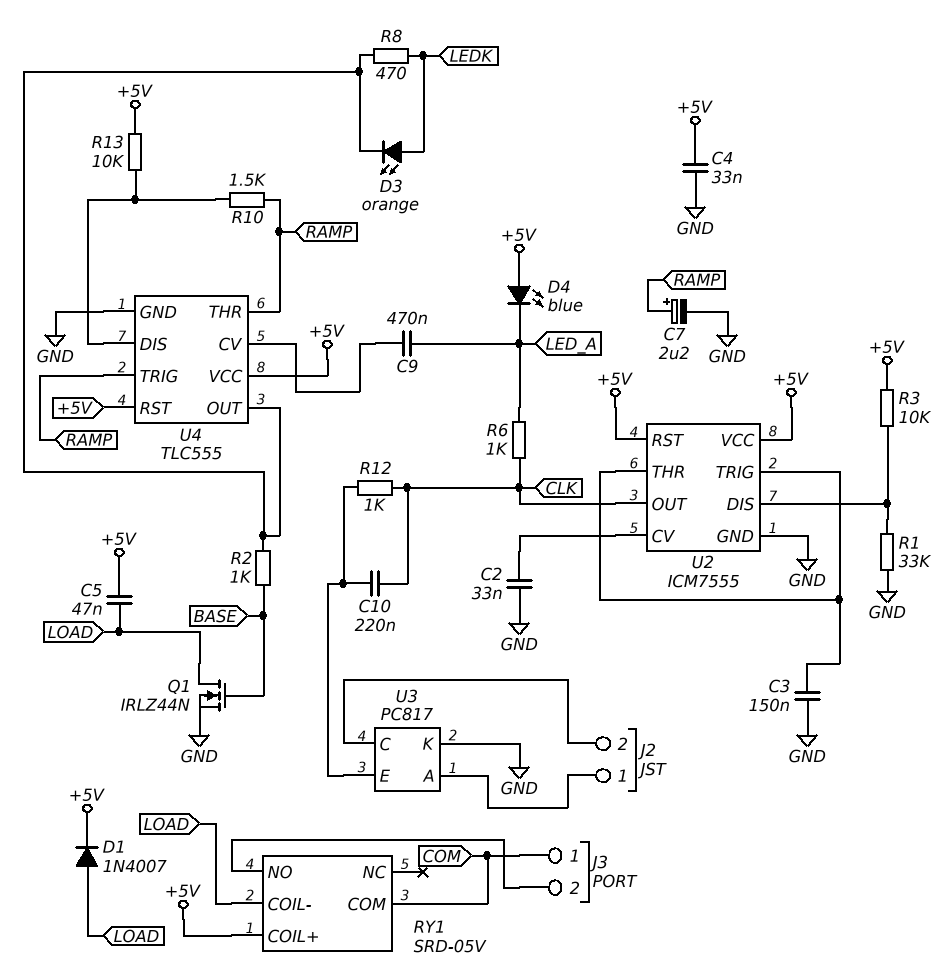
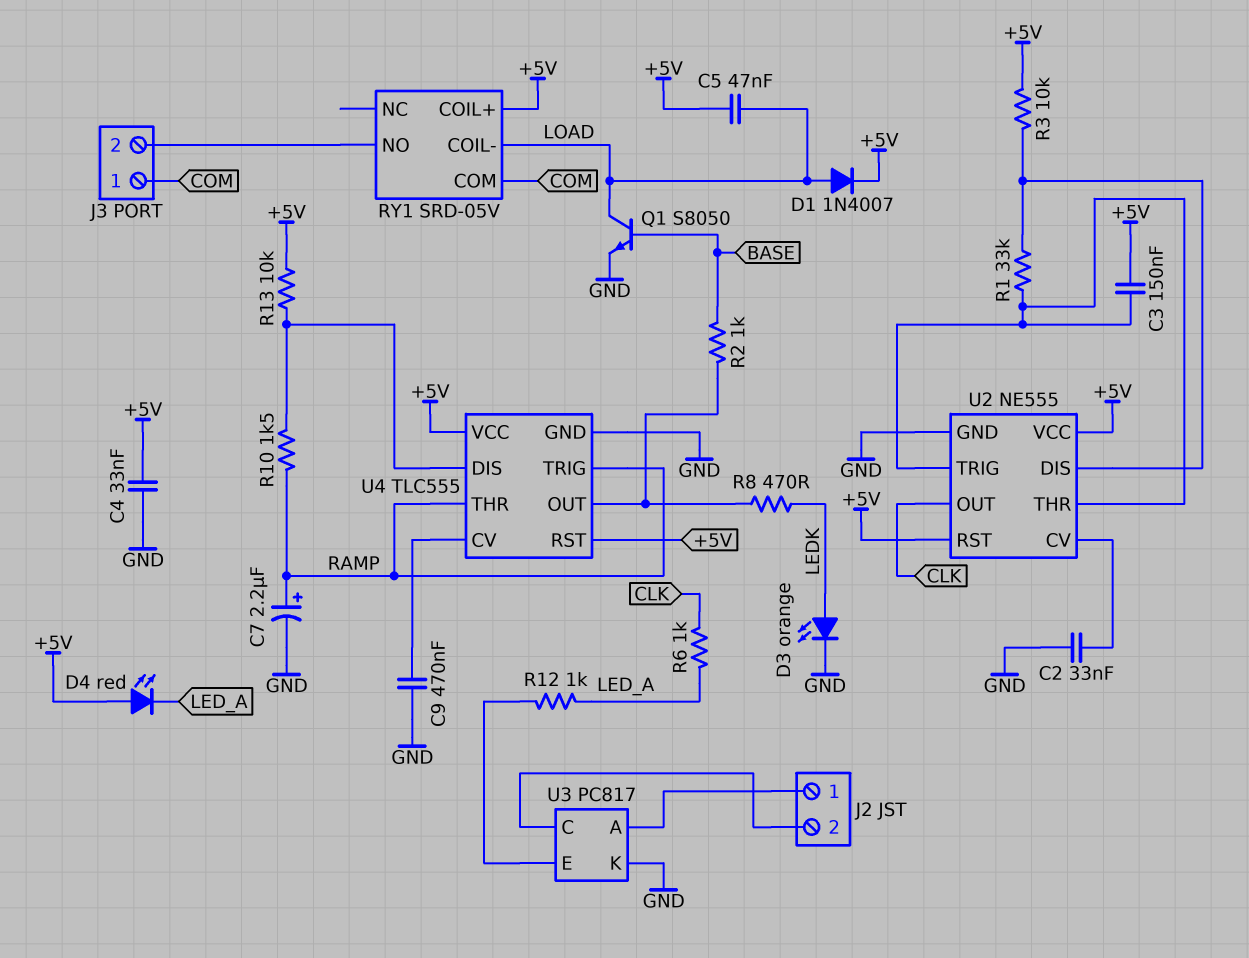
C3: 150nF (GND, U2/THR) -> 150nF (+5V, U2/THR)
C9: 470nF (LED_A, U4/CV) -> 470nF (GND, U4/CV)
C10: 220nF (CLK, U3/E) -> none
D3: LED orange (A LEDK, K U4/OUT) -> LED orange (A LEDK, K GND)
D4: LED blue (A +5V, K LED_A) -> LED red (A +5V, K LED_A)
Q1: NMOS IRLZ44N (G BASE, D LOAD, S GND) -> NPN S8050 (B BASE, C LOAD, E GND)
R1: 33k (GND, U2/DIS) -> 33k (U2/DIS, U2/THR)
R12: 1k (CLK, U3/E) -> 1k (LED_A, U3/E)
U2: ICM7555 -> NE555

